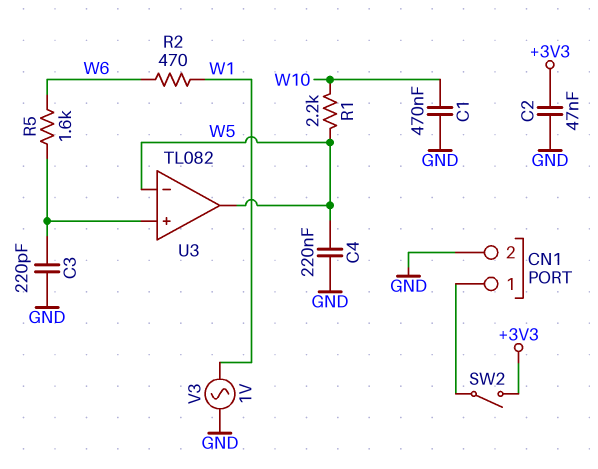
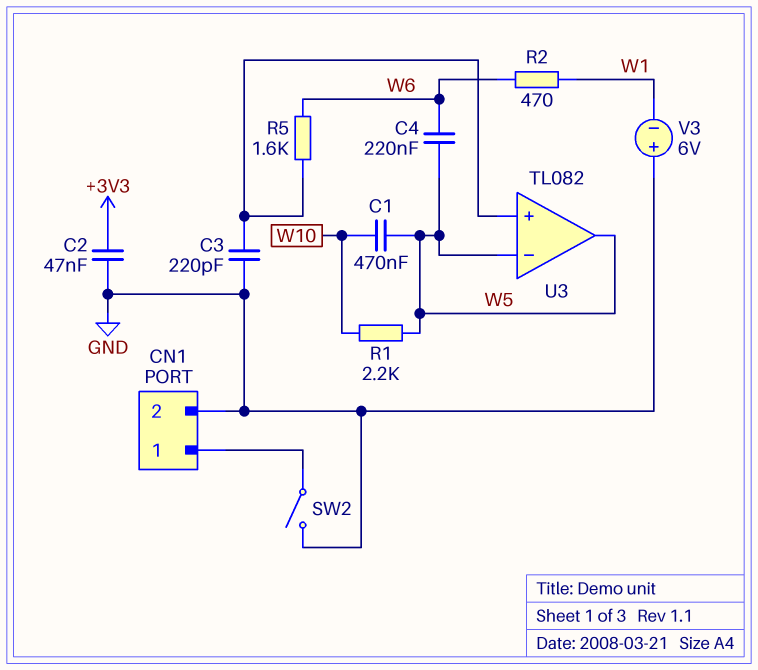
C1: 470nF (GND, W10) -> 470nF (W5, W10)
C4: 220nF (GND, W5) -> 220nF (W5, W6)
SW2: switch (+3V3, CN1/1) -> switch (CN1/1, GND)
V3: AC 1V (GND, W1) -> 6V (plus GND, minus W1)

